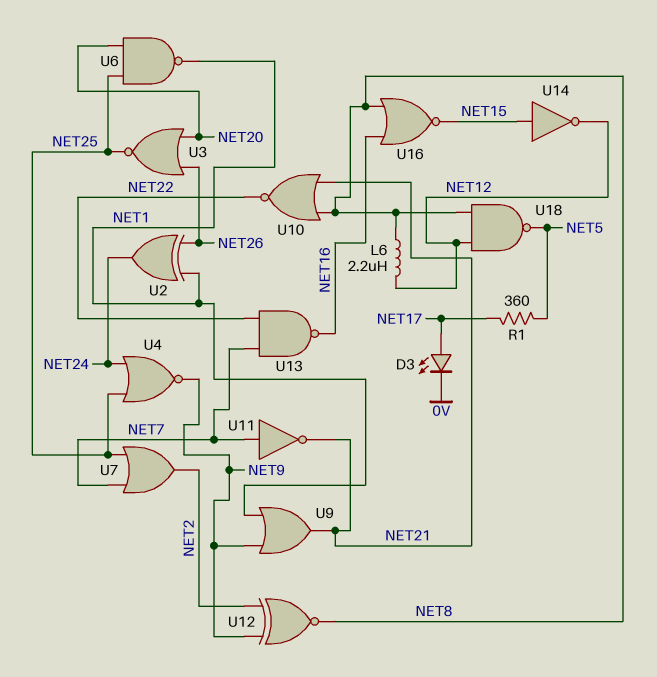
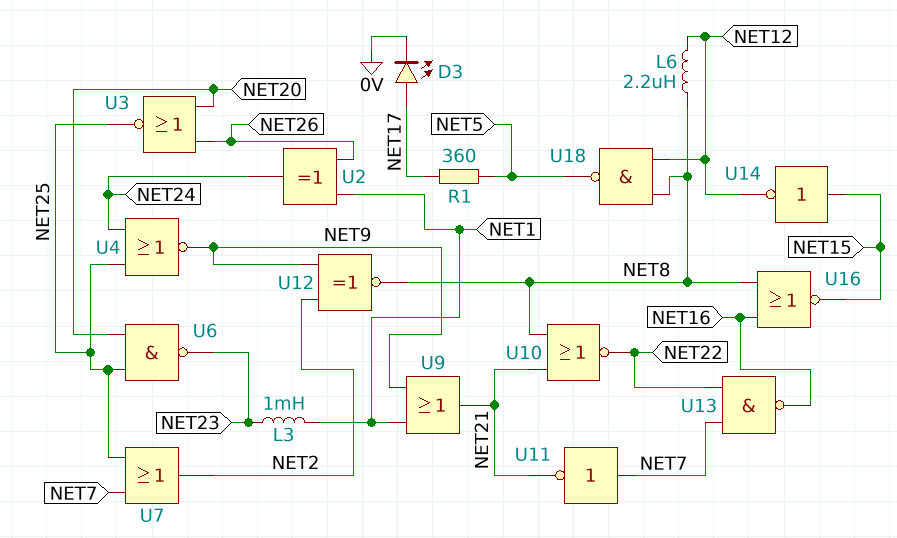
L3: none -> 1mH (NET1, NET23)
U6: NAND (in NET20, in NET25, out NET1) -> NAND (in NET20, in NET25, out NET23)

